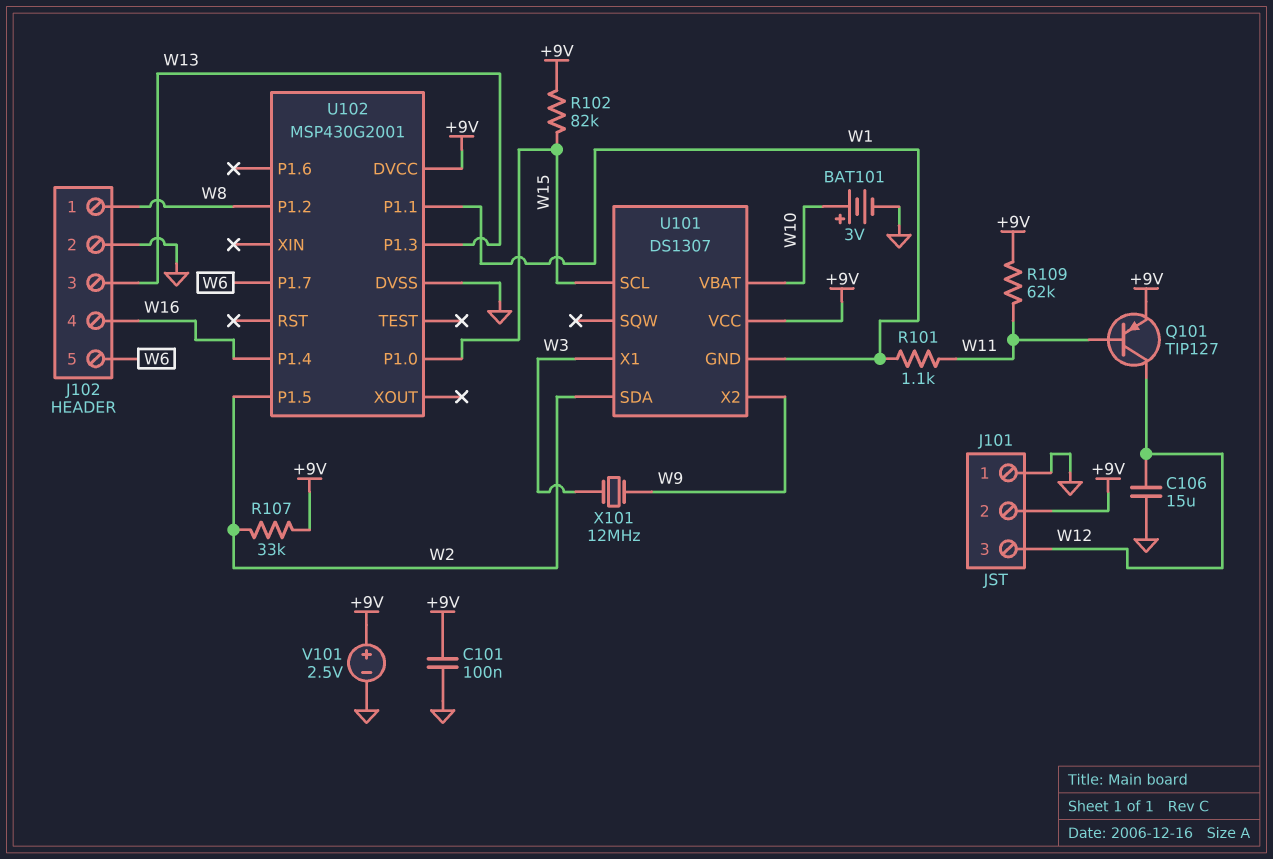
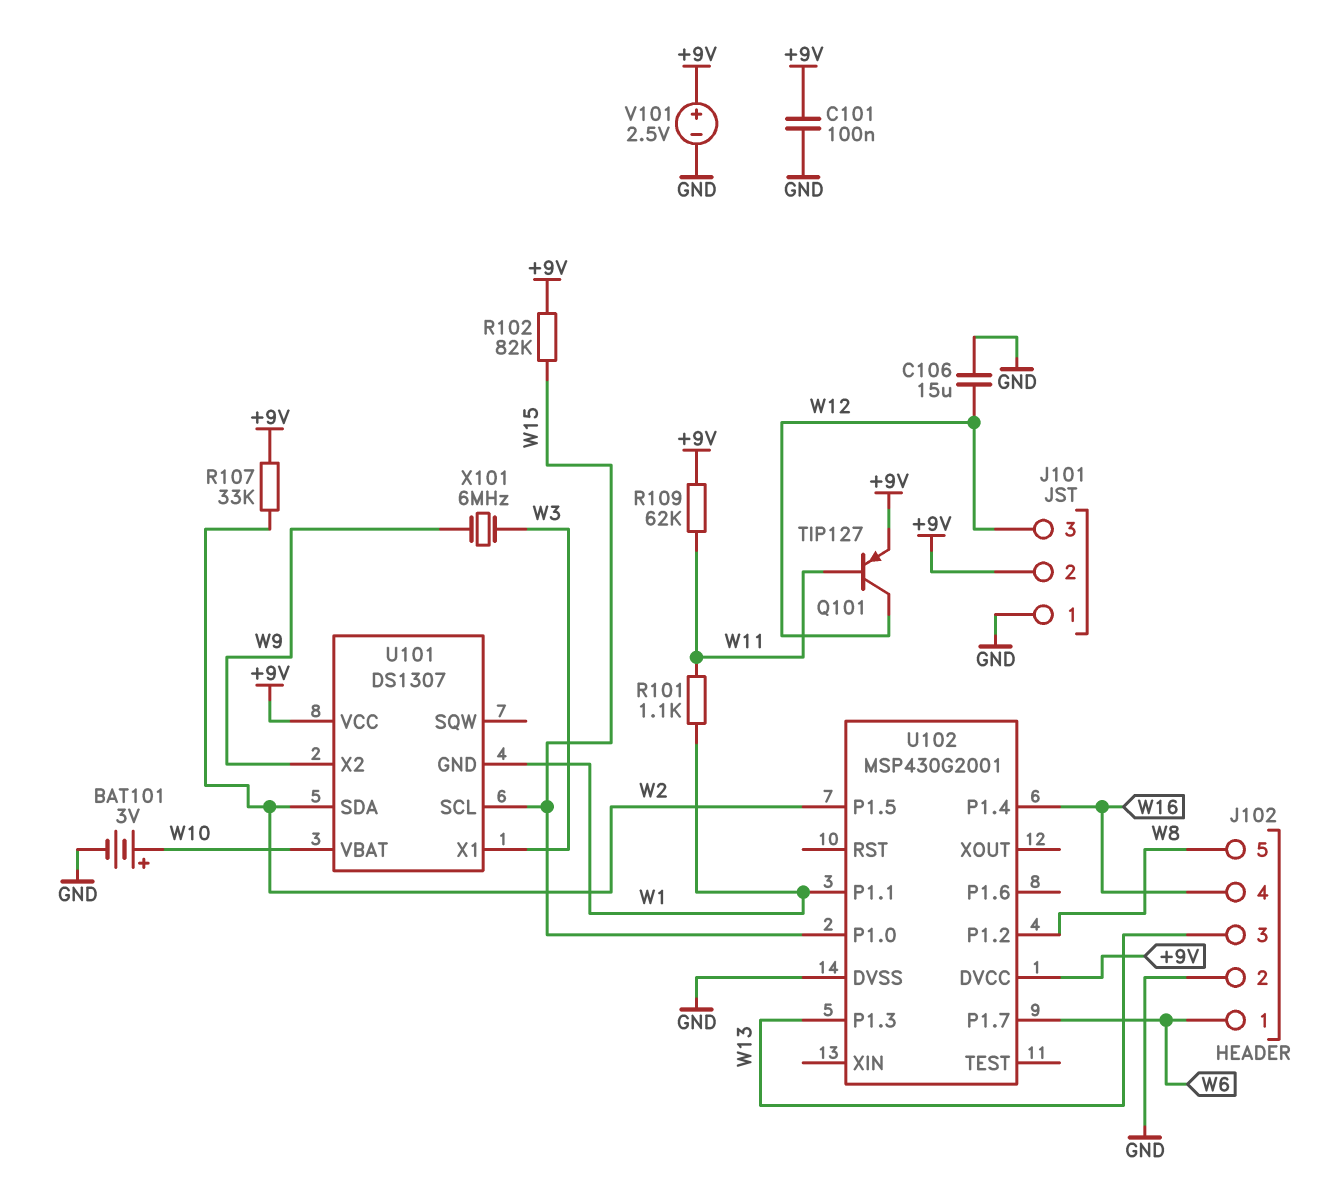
J102 pin 1: W8 -> W6
J102 pin 5: W6 -> W8
X101: 12MHz (W3, W9) -> 6MHz (W3, W9)

